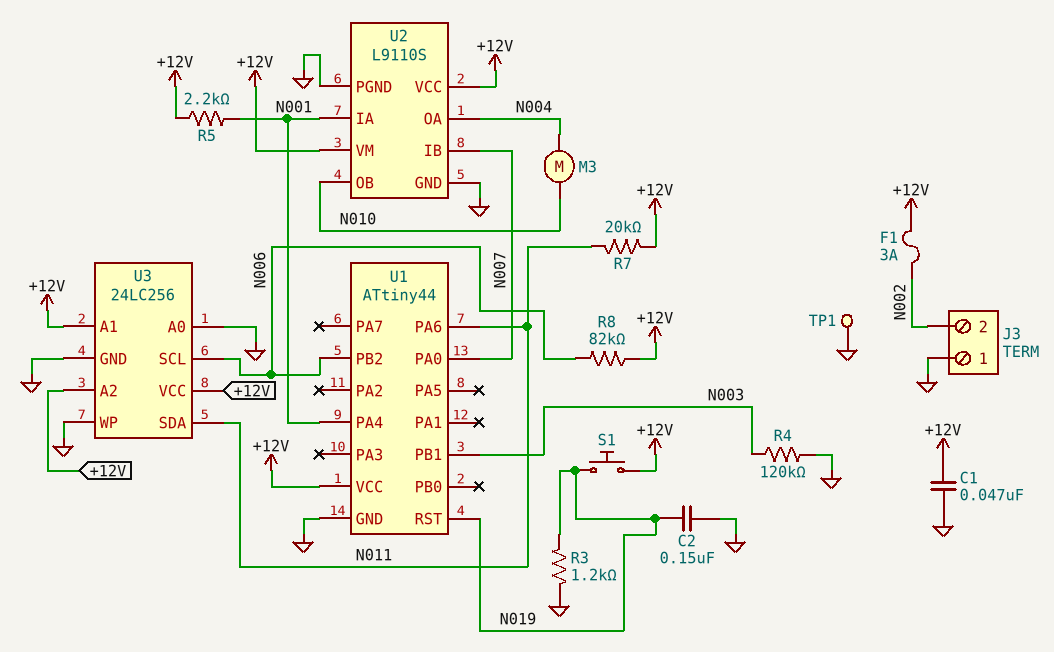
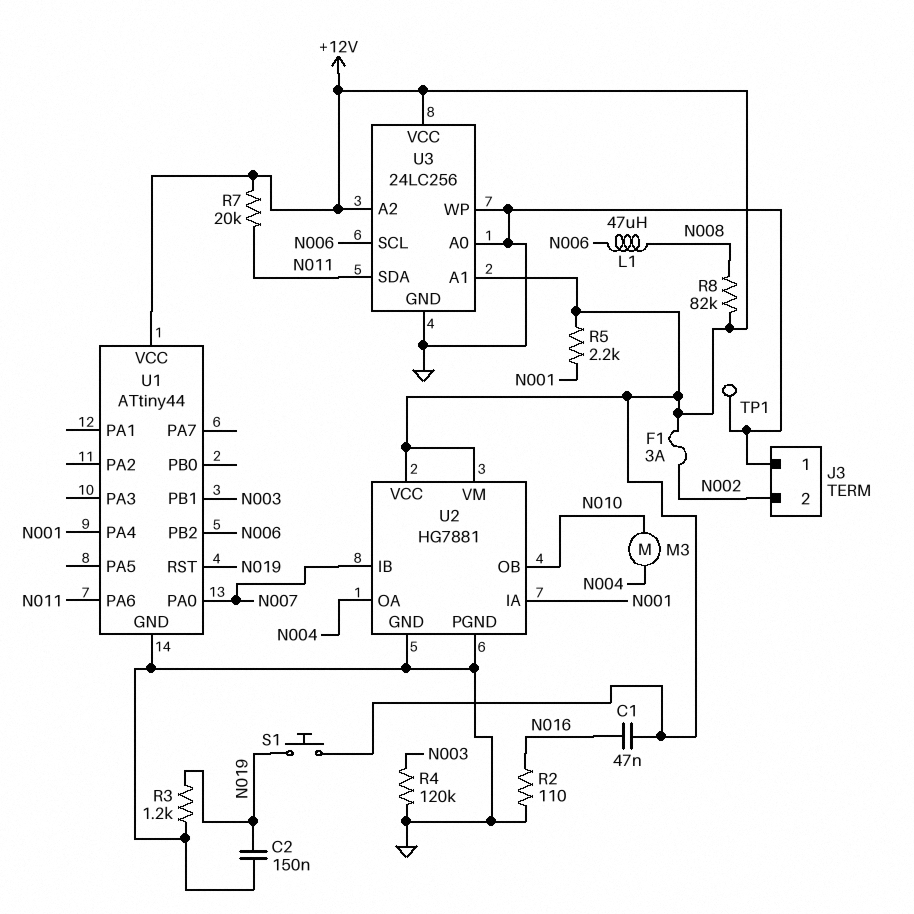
C1: 47nF (+12V, GND) -> 47nF (+12V, N016)
L1: none -> 47uH (N006, N008)
R2: none -> 110 (GND, N016)
R8: 82k (+12V, N006) -> 82k (+12V, N008)
U2: L9110S -> HG7881

